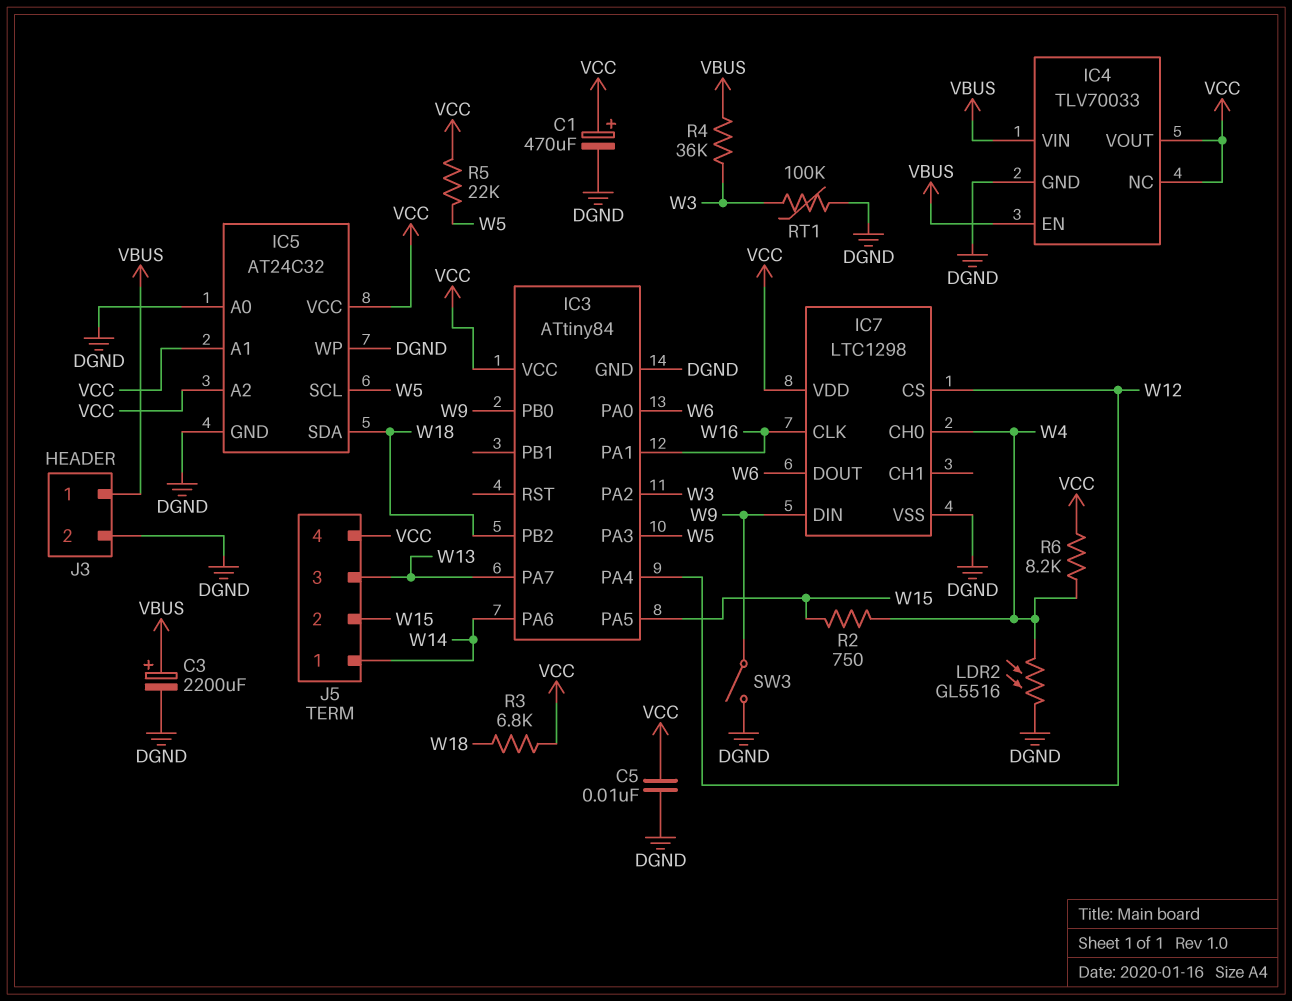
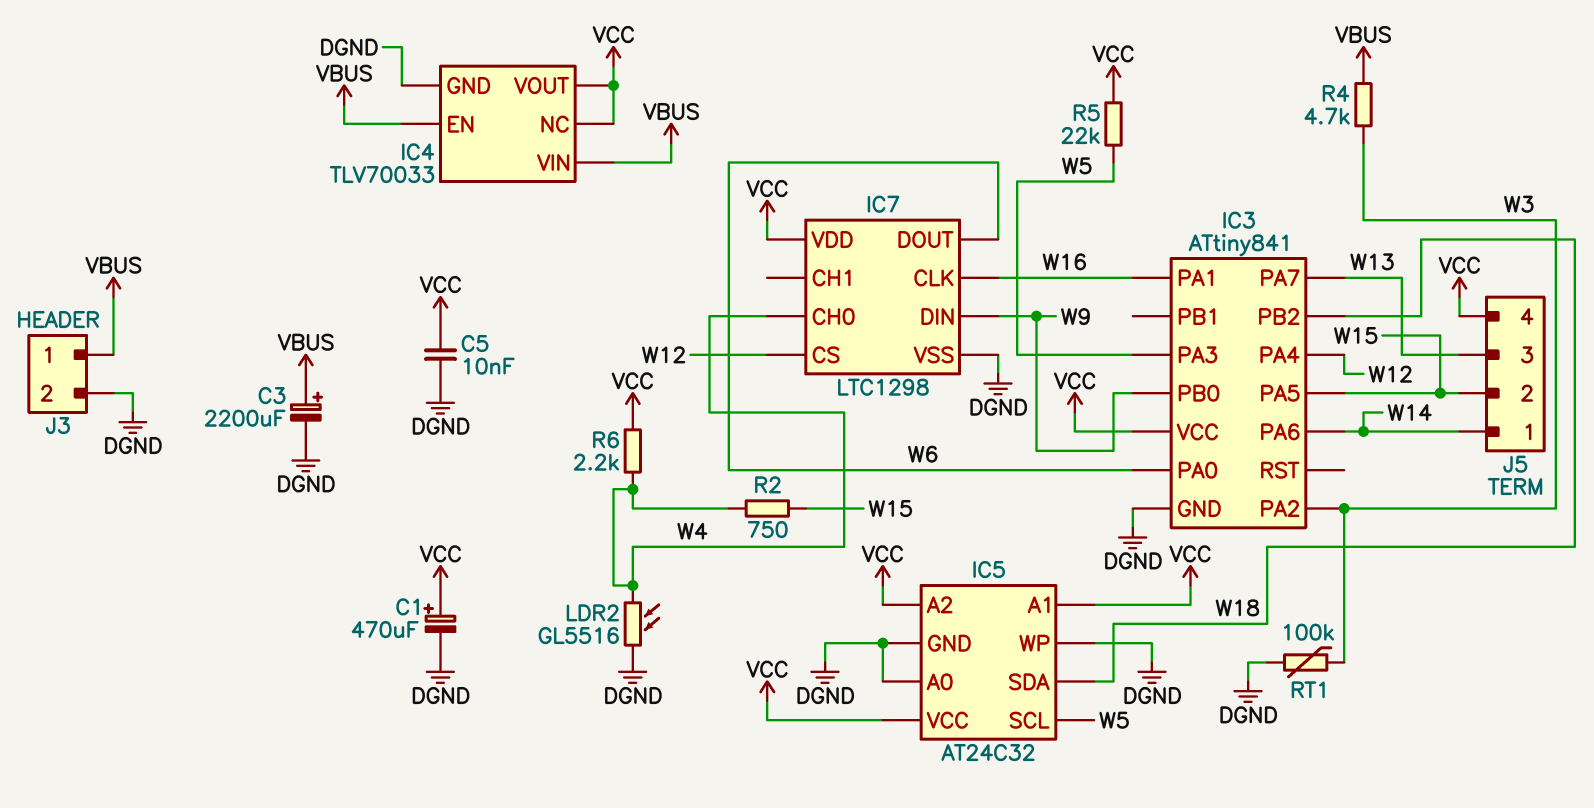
IC3: ATtiny84 -> ATtiny841
R3: 6.8k (VCC, W18) -> none
R4: 36k (VBUS, W3) -> 4.7k (VBUS, W3)
R6: 8.2k (VCC, W4) -> 2.2k (VCC, W4)
SW3: switch (DGND, W9) -> none

